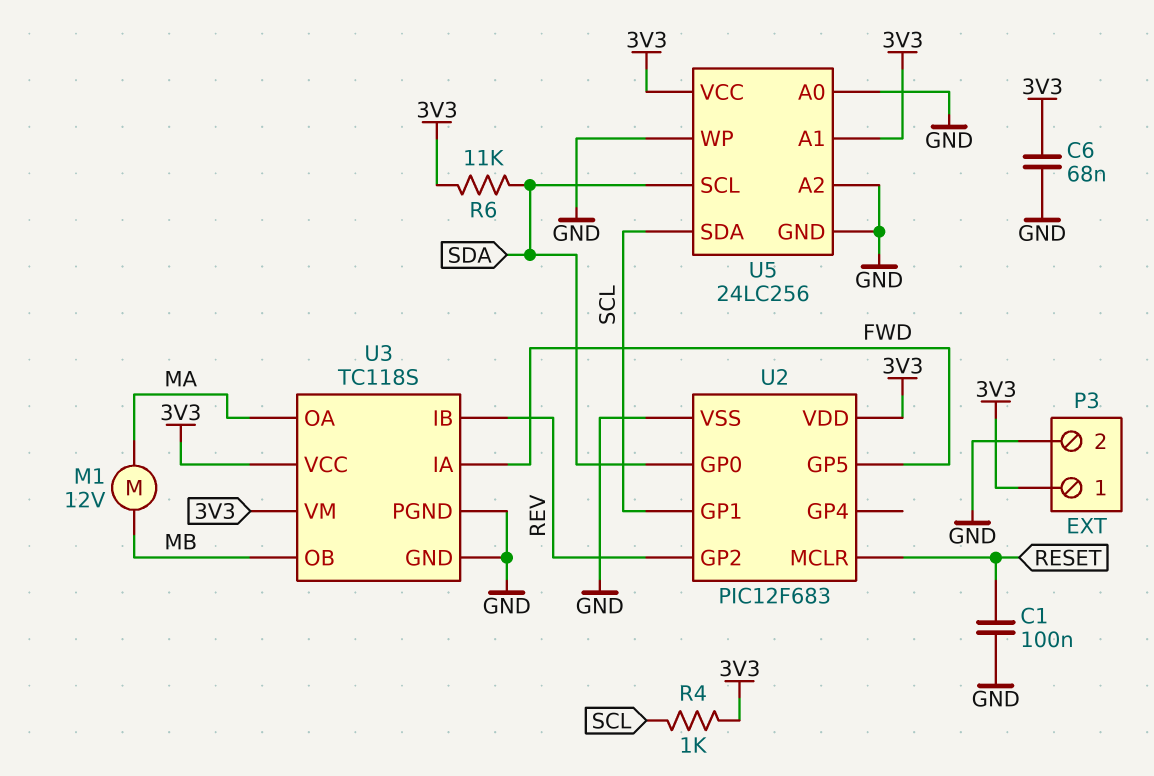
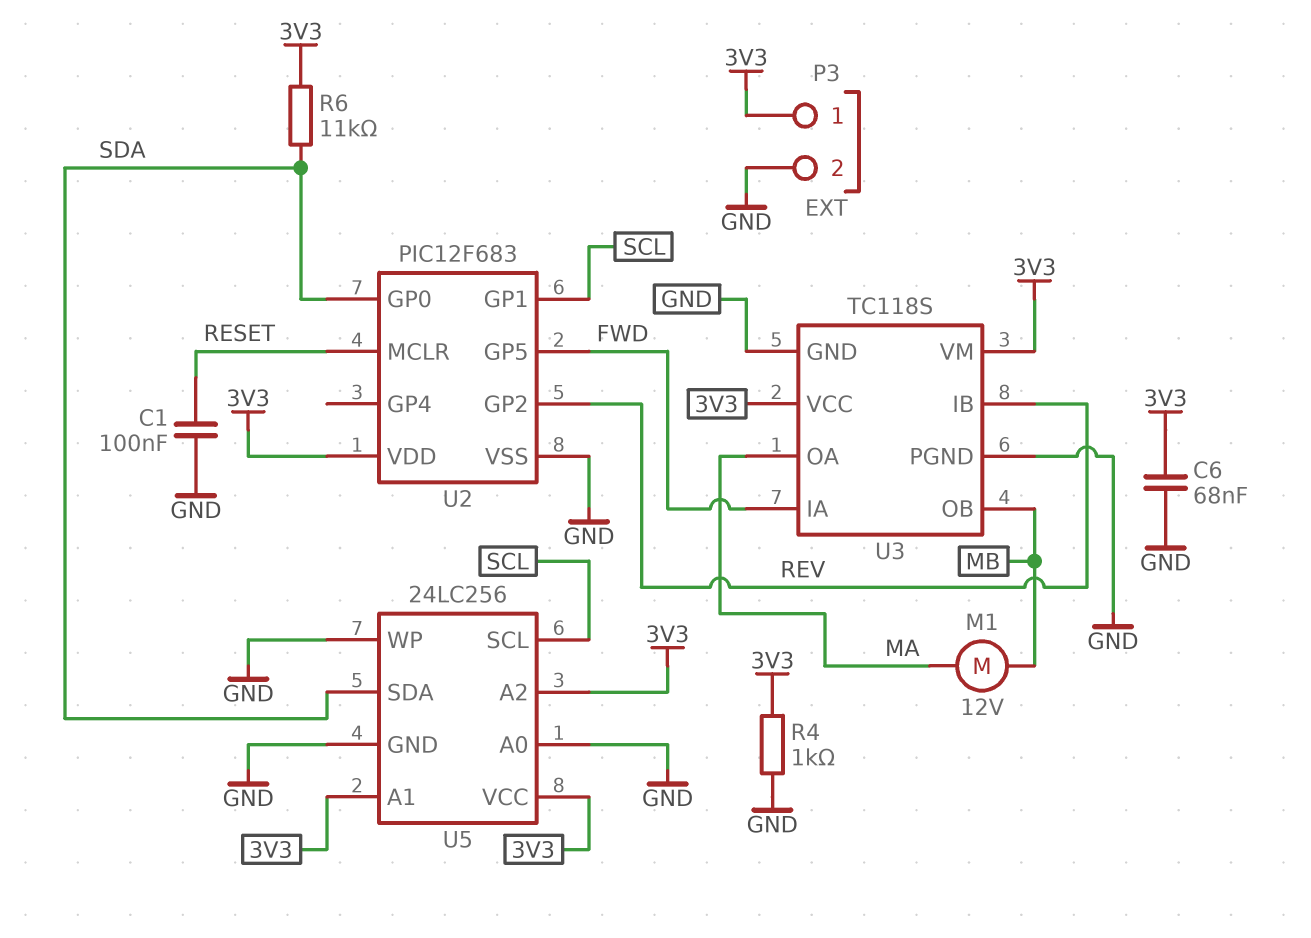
R4: 1k (3V3, SCL) -> 1k (3V3, GND)
U5 pin A2: GND -> 3V3
U5 pin SCL: SDA -> SCL
U5 pin SDA: SCL -> SDA

